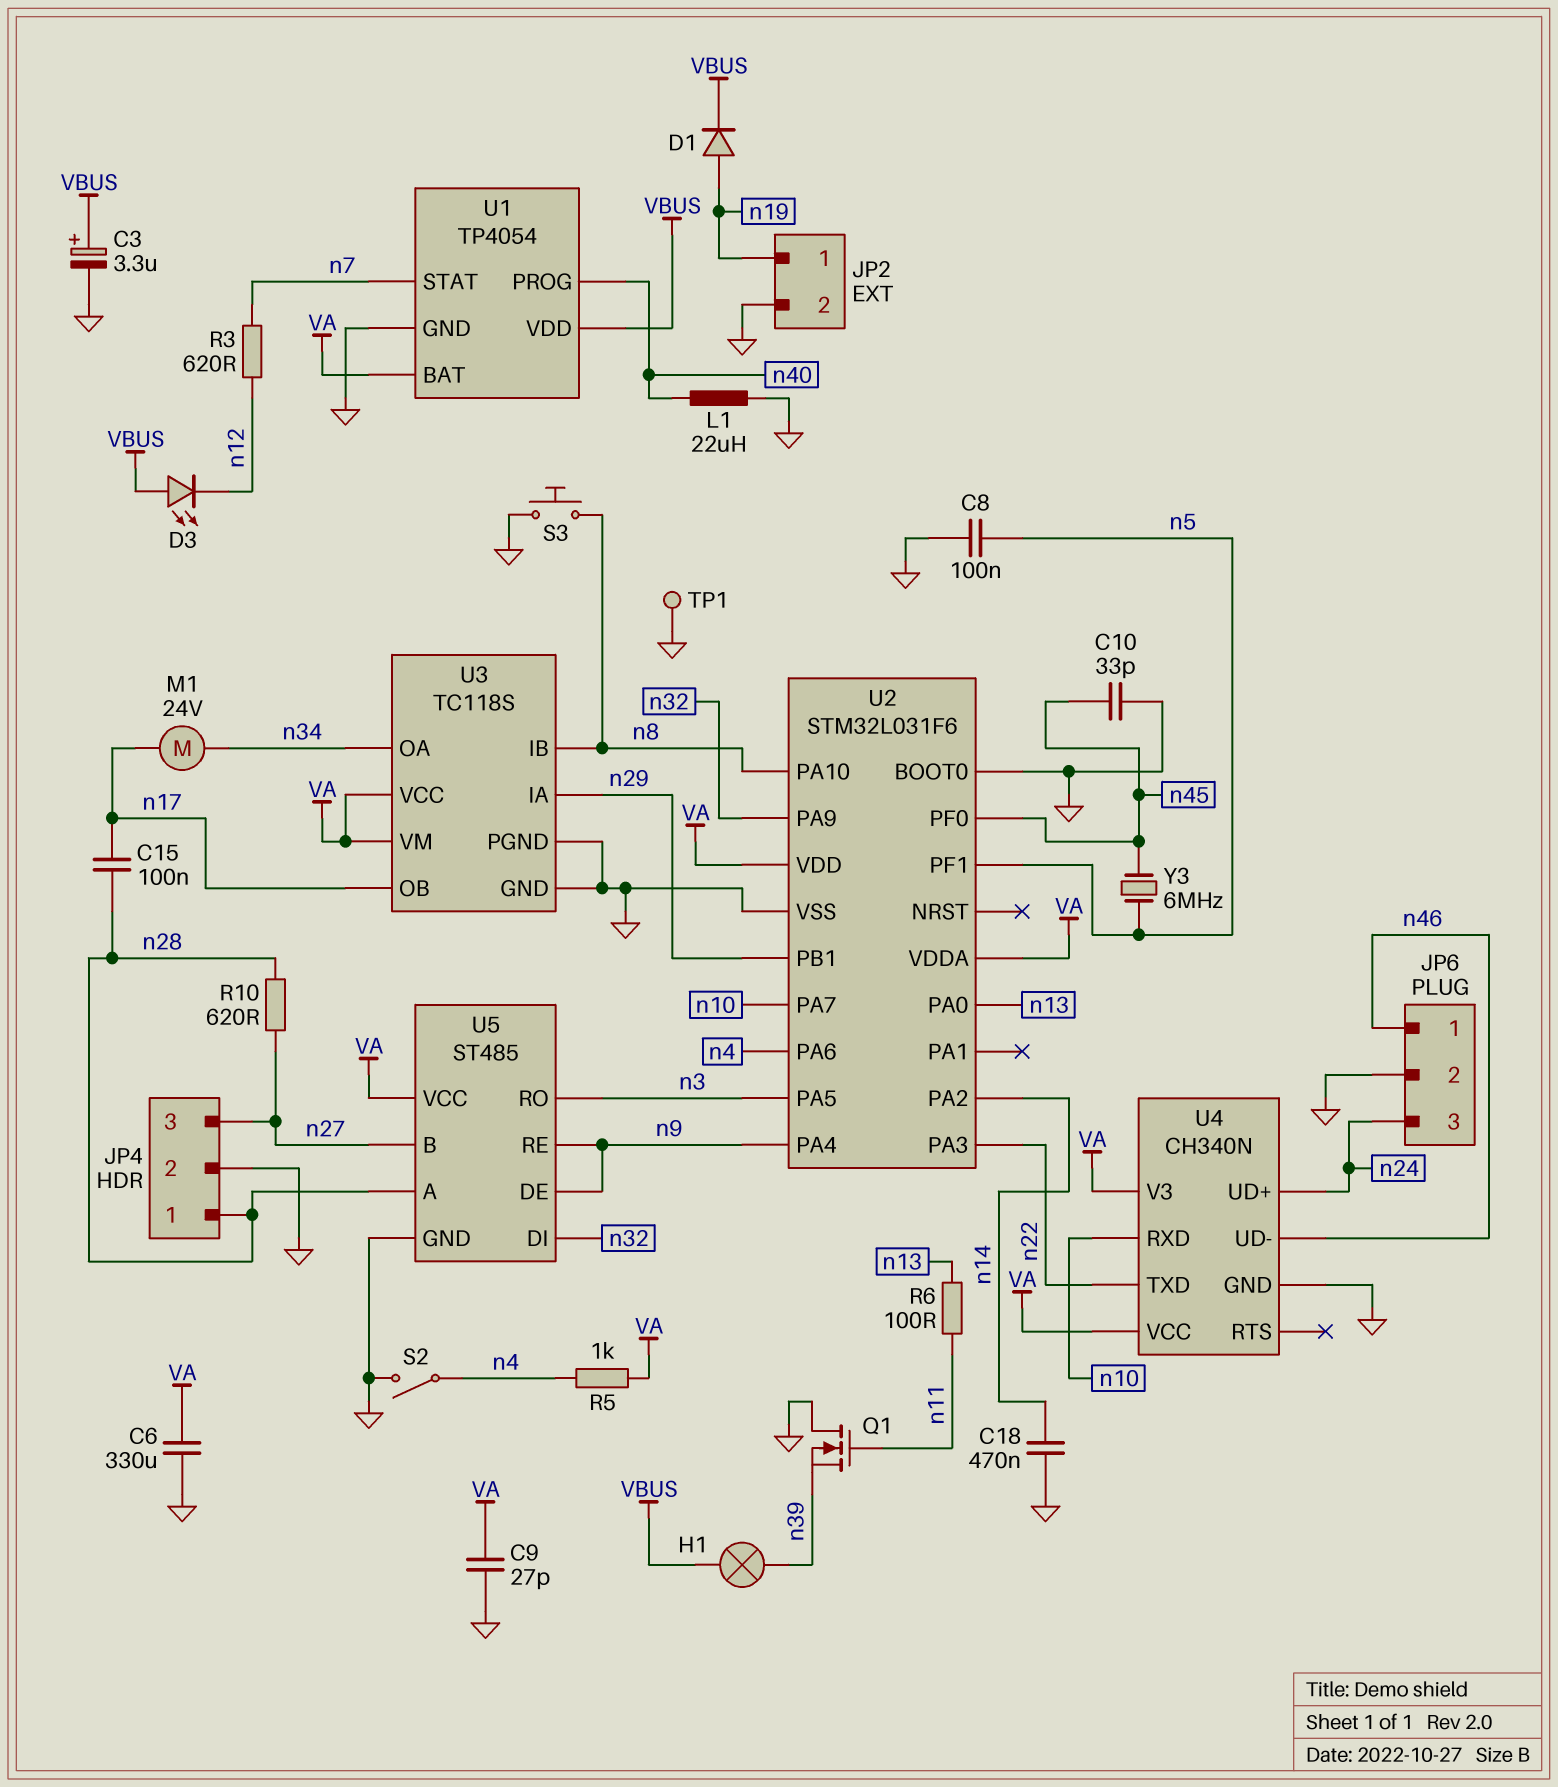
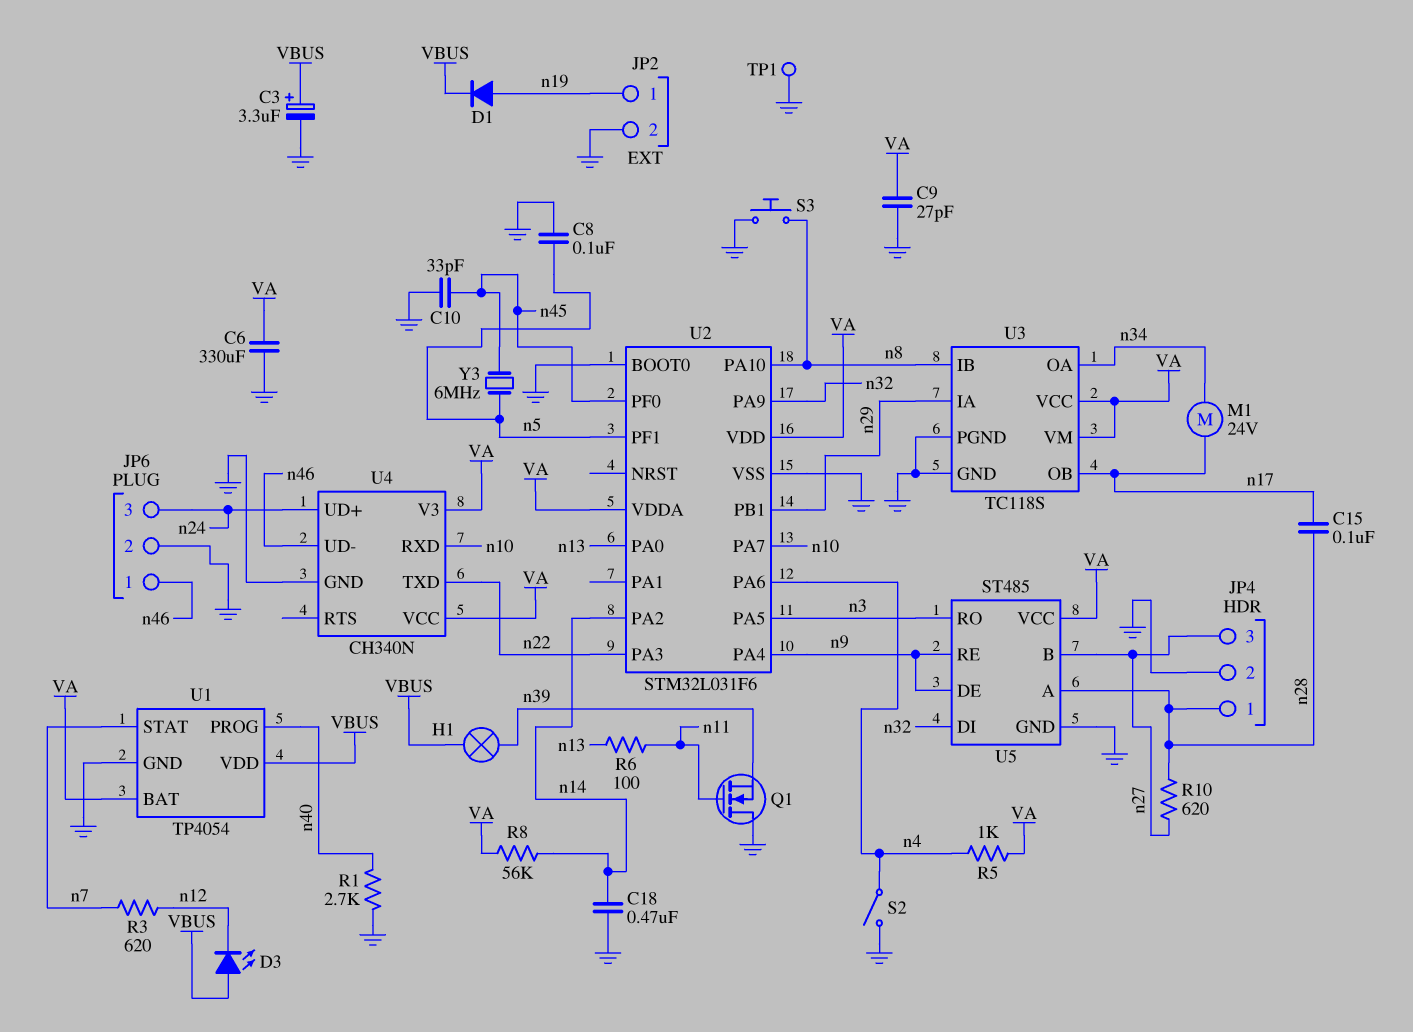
L1: 22uH (GND, n40) -> none
R1: none -> 2.7k (GND, n40)
R8: none -> 56k (VA, n14)

